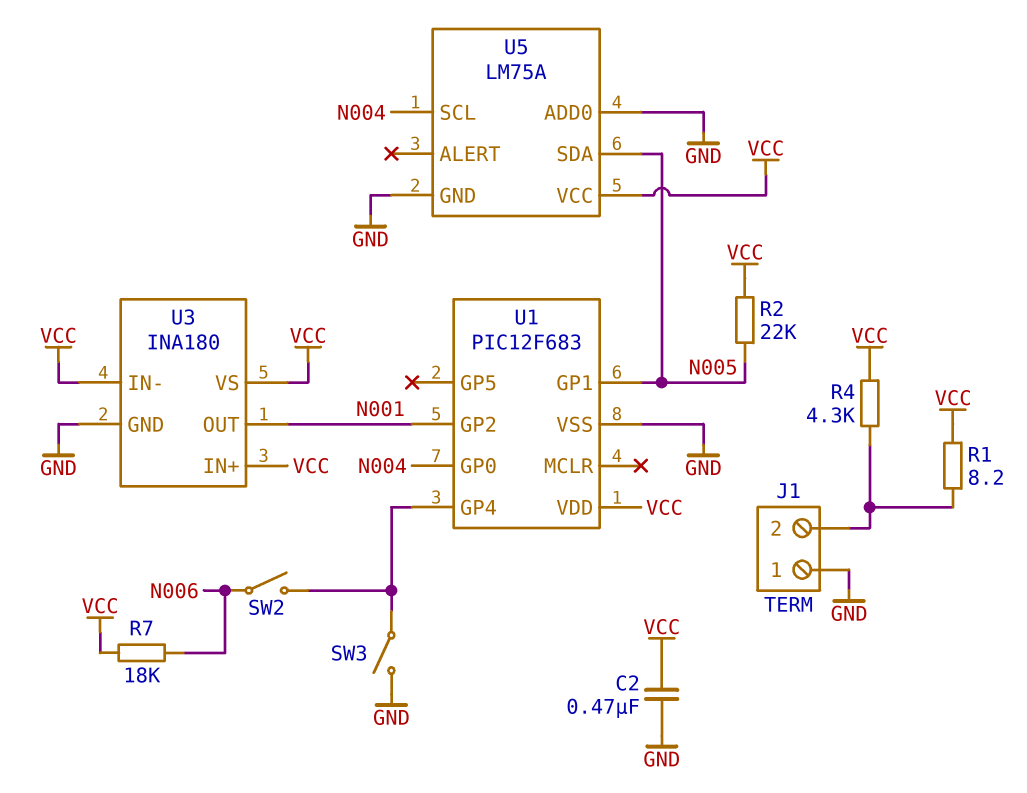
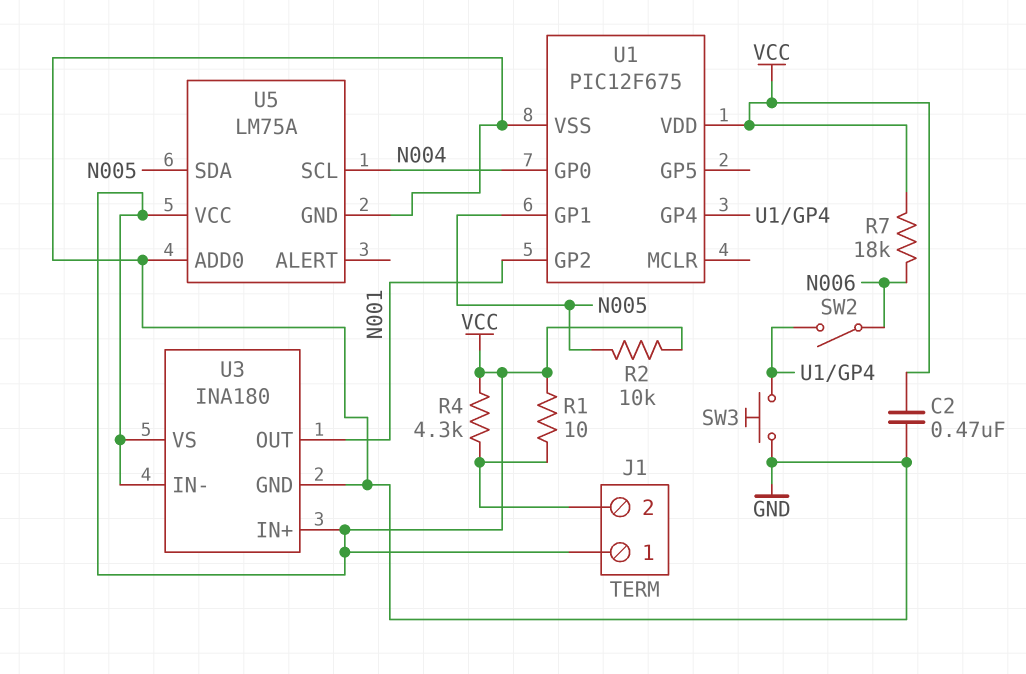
J1 pin 1: GND -> VCC
R1: 8.2 (J1/2, VCC) -> 10 (J1/2, VCC)
R2: 22k (N005, VCC) -> 10k (N005, VCC)
SW3: switch (GND, U1/GP4) -> button (GND, U1/GP4)
U1: PIC12F683 -> PIC12F675

